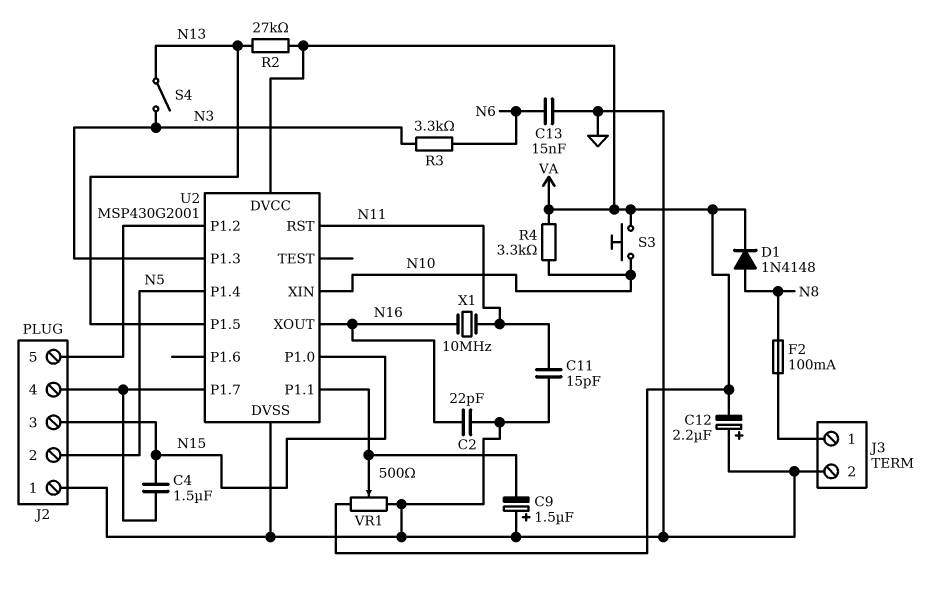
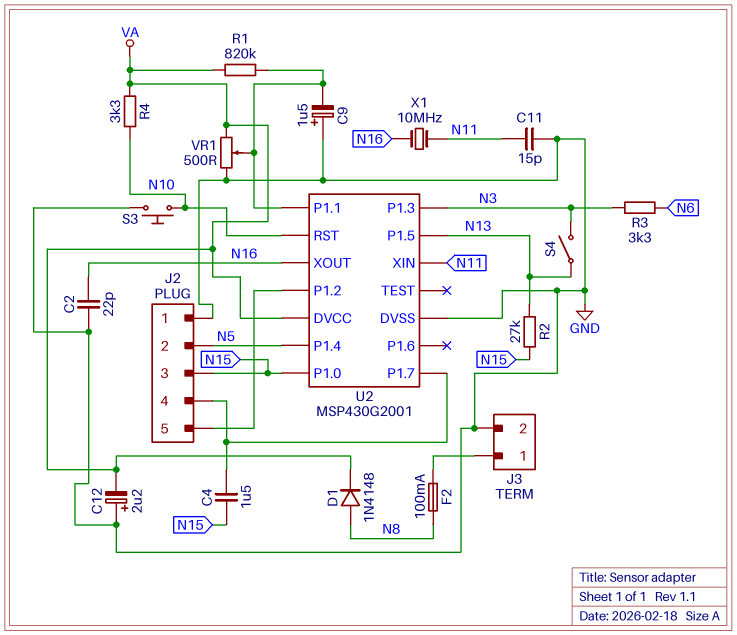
C13: 15nF (GND, N6) -> none
R1: none -> 820k (U2/P1.1, VA)
R2: 27k (N13, VA) -> 27k (N13, N15)
S3: button (N10, VA) -> button (GND, N10)
U2 pin RST: N11 -> N10
U2 pin XIN: N10 -> N11

